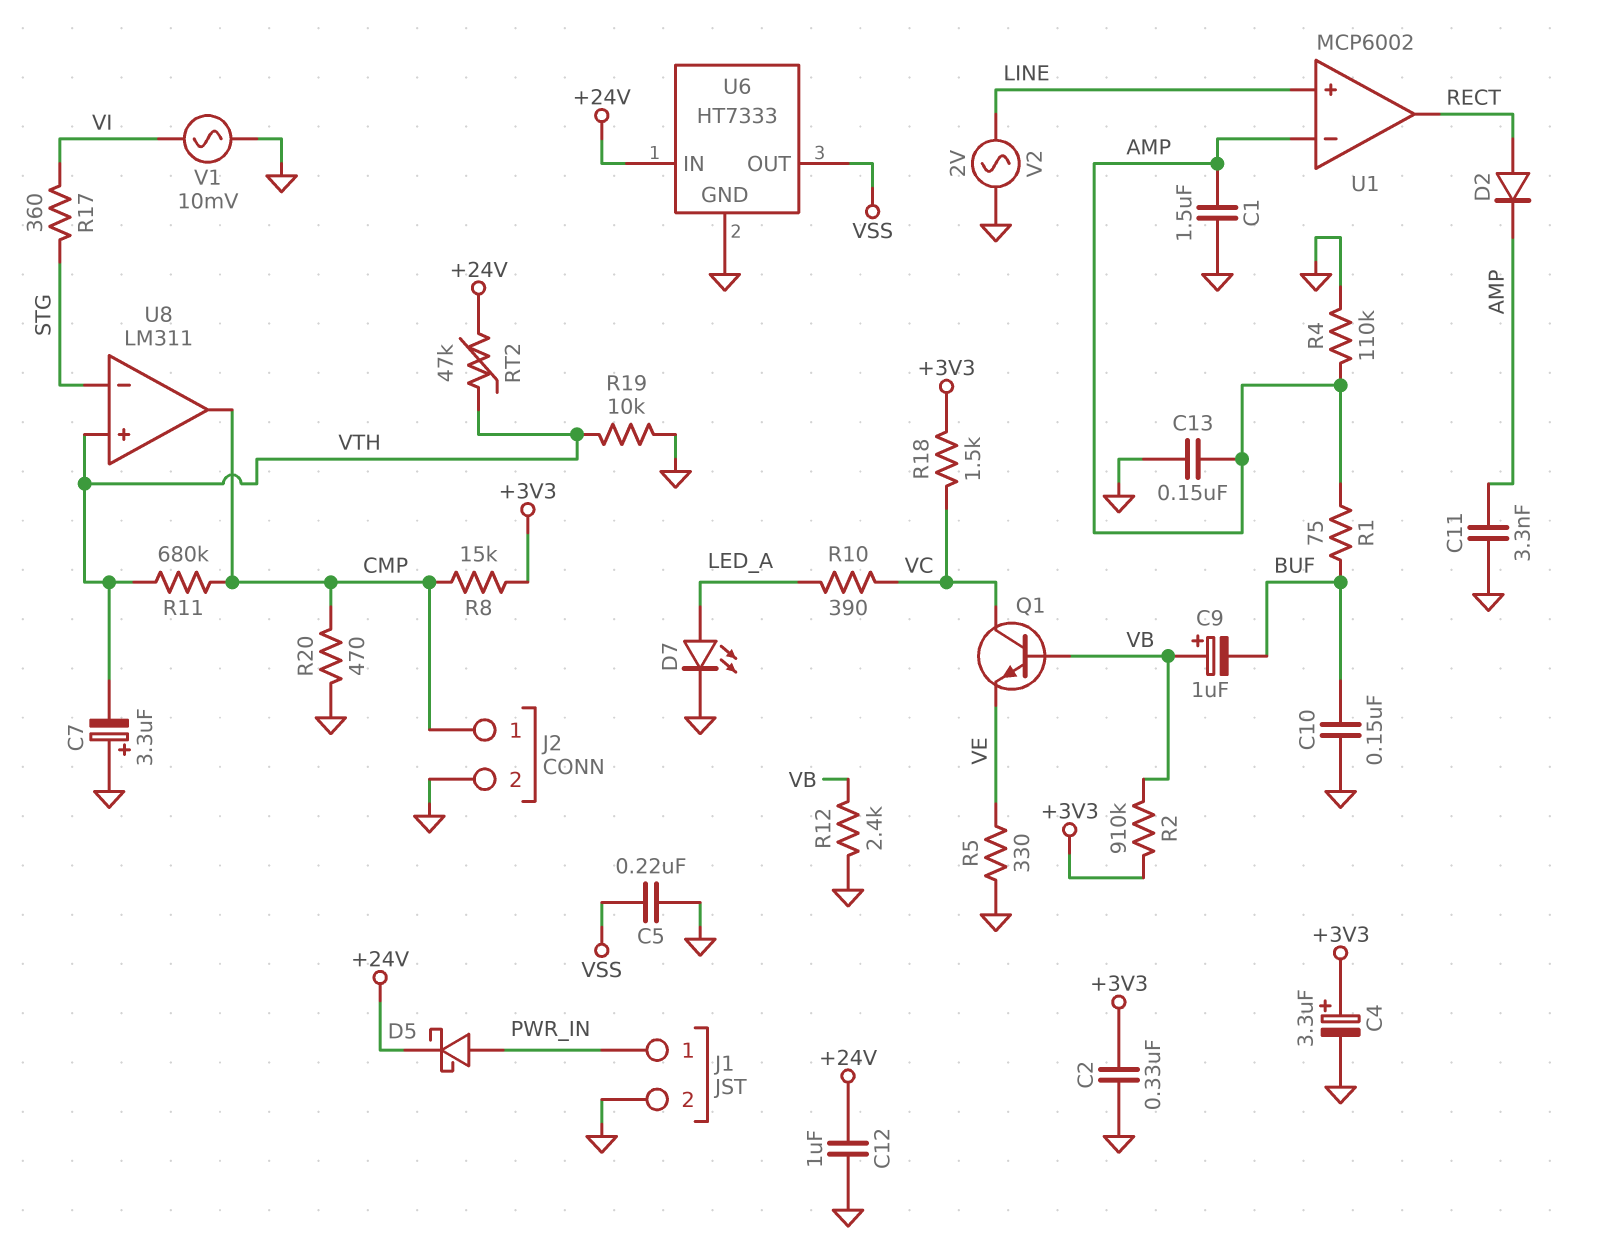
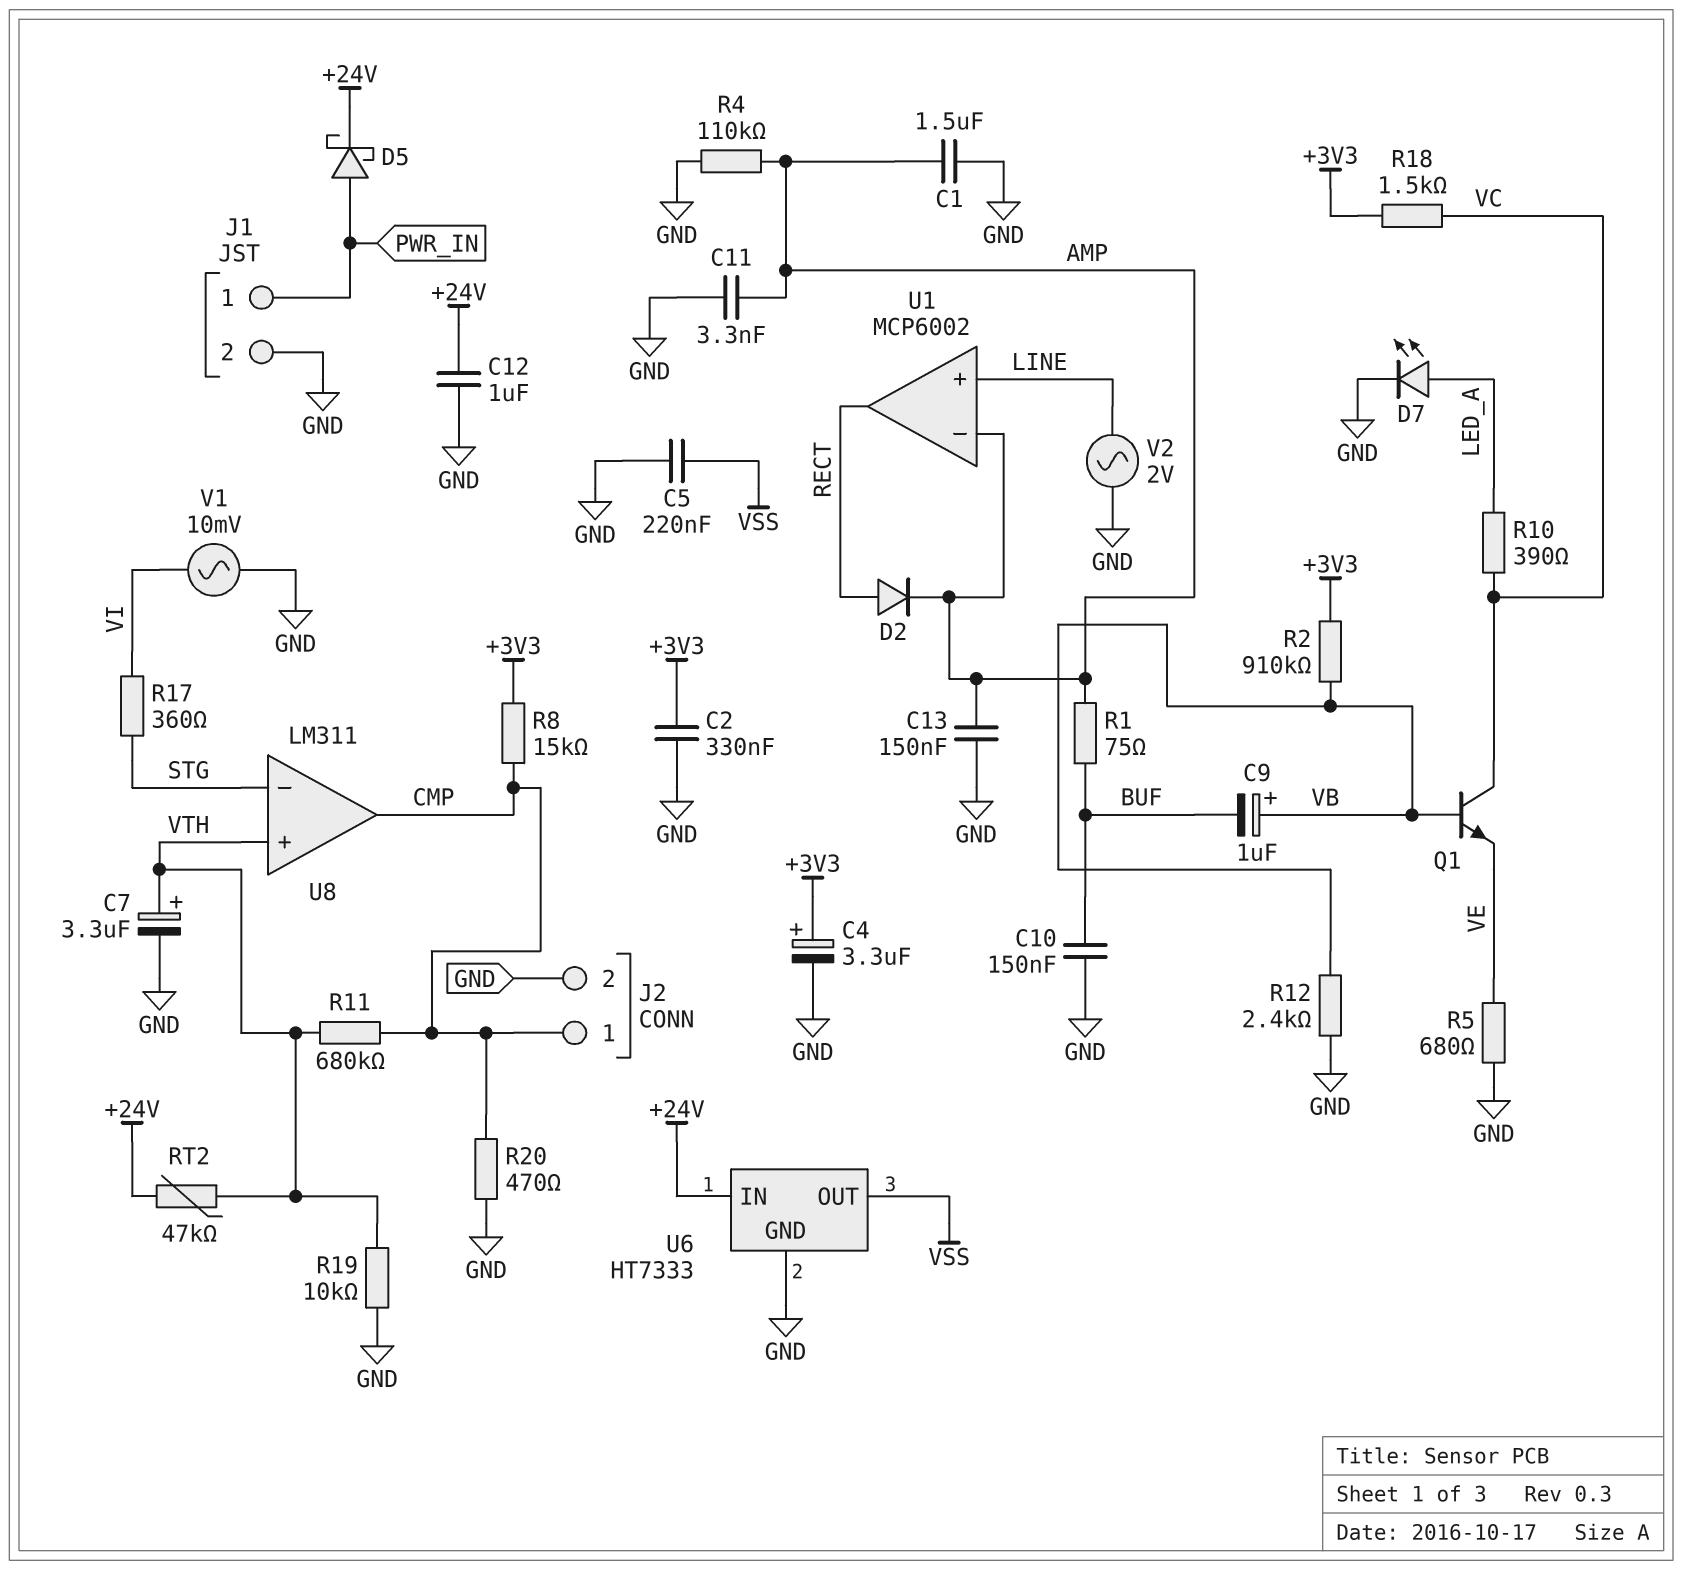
C7: 3.3uF (plus GND, minus VTH) -> 3.3uF (plus VTH, minus GND)
R5: 330 (GND, VE) -> 680 (GND, VE)

